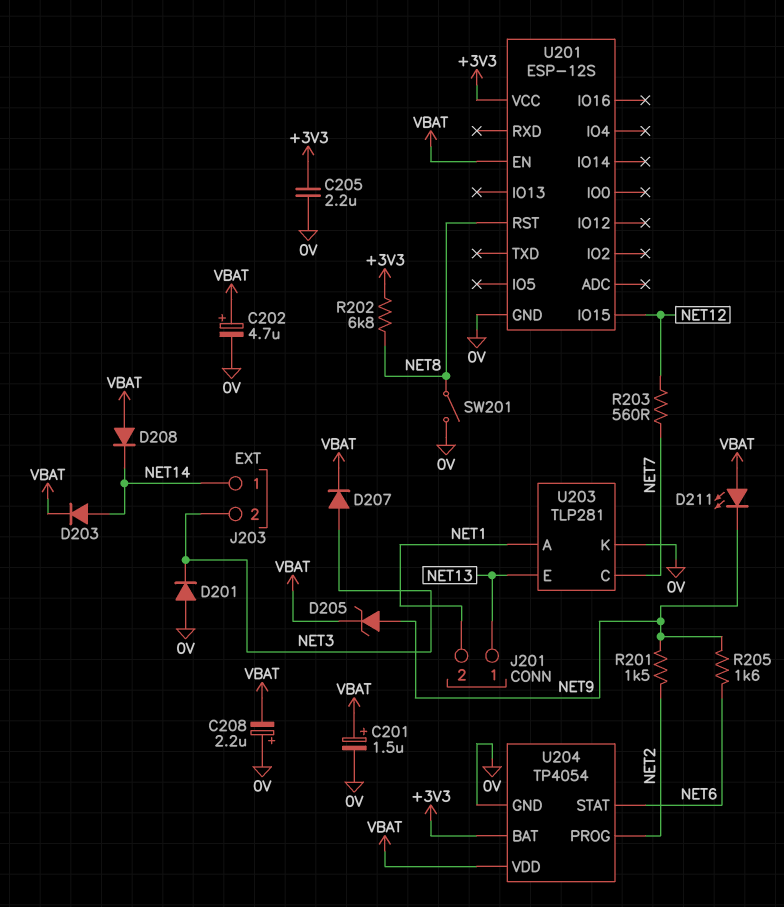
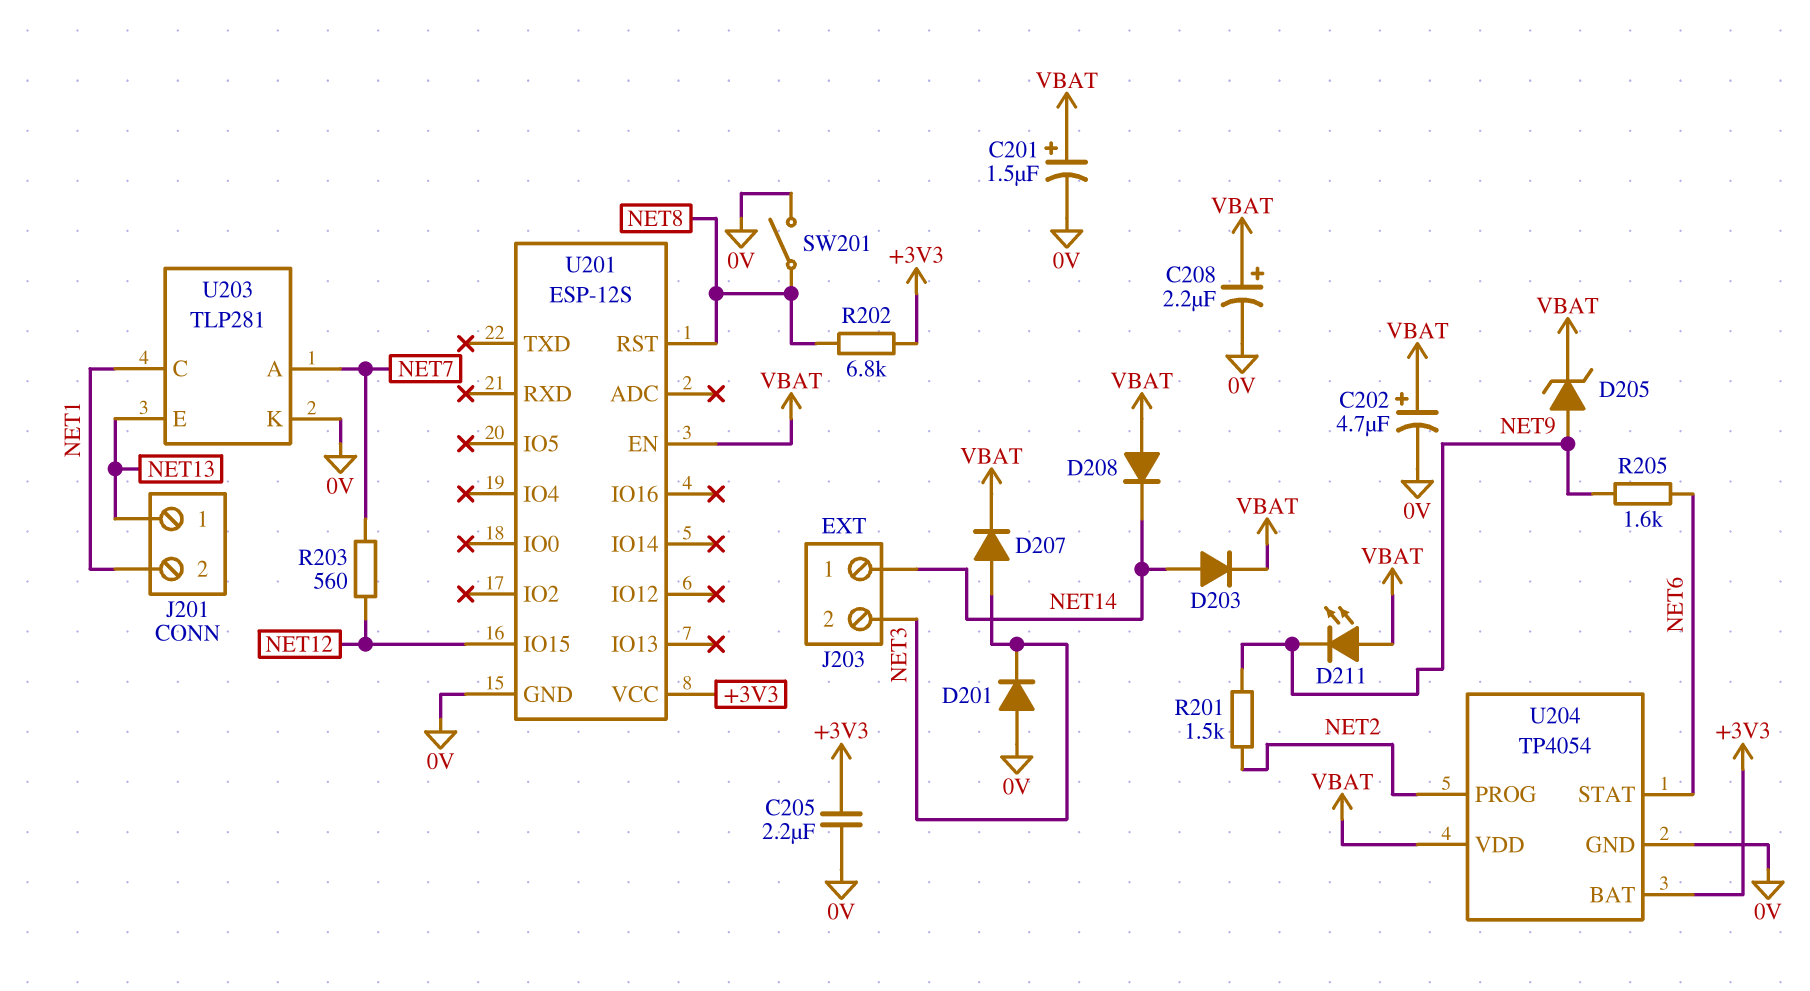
C208: 2.2uF (plus 0V, minus VBAT) -> 2.2uF (plus VBAT, minus 0V)
U203 pin A: NET1 -> NET7
U203 pin C: NET7 -> NET1

